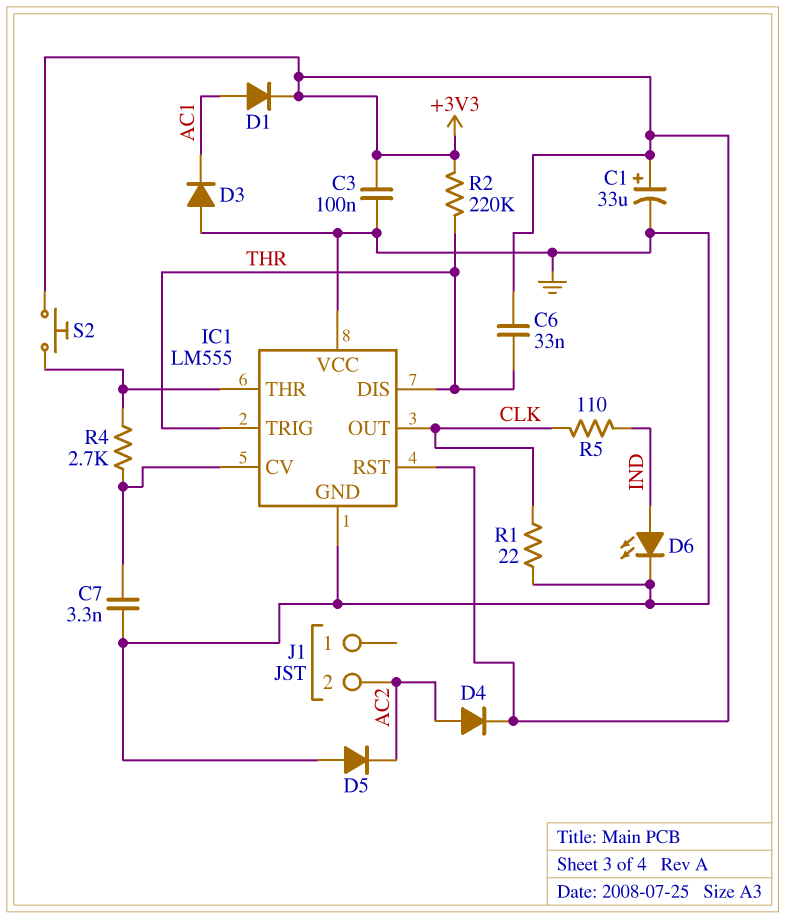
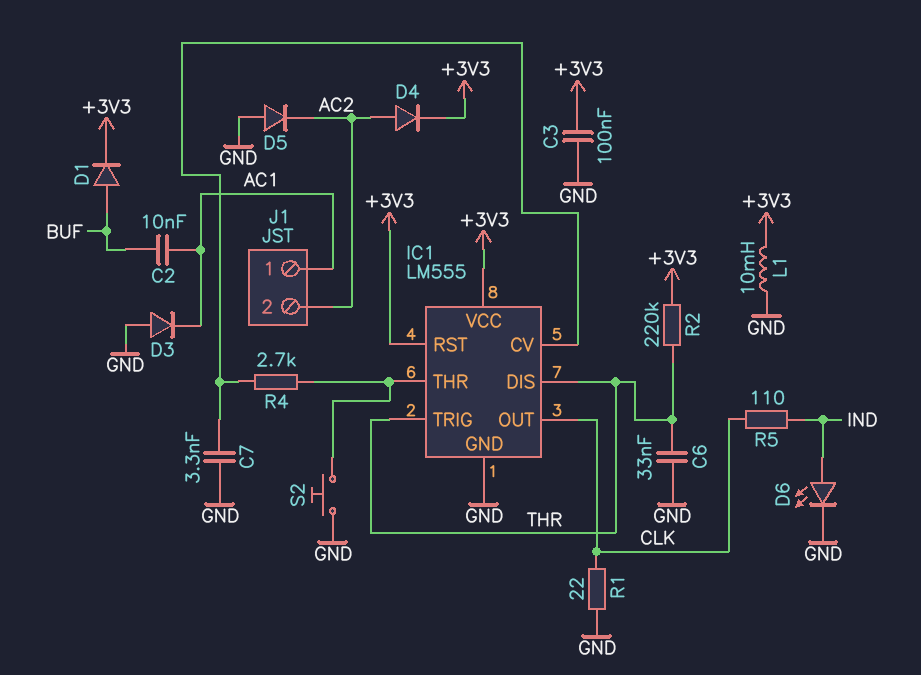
C1: 33uF (plus +3V3, minus GND) -> none
C2: none -> 10nF (AC1, BUF)
C6: 33nF (+3V3, THR) -> 33nF (GND, THR)
D1: diode (A AC1, K +3V3) -> diode (A BUF, K +3V3)
IC1 pin VCC: GND -> +3V3
J1 pin 1: none -> AC1
L1: none -> 10mH (+3V3, GND)
S2: button (+3V3, IC1/THR) -> button (GND, IC1/THR)

